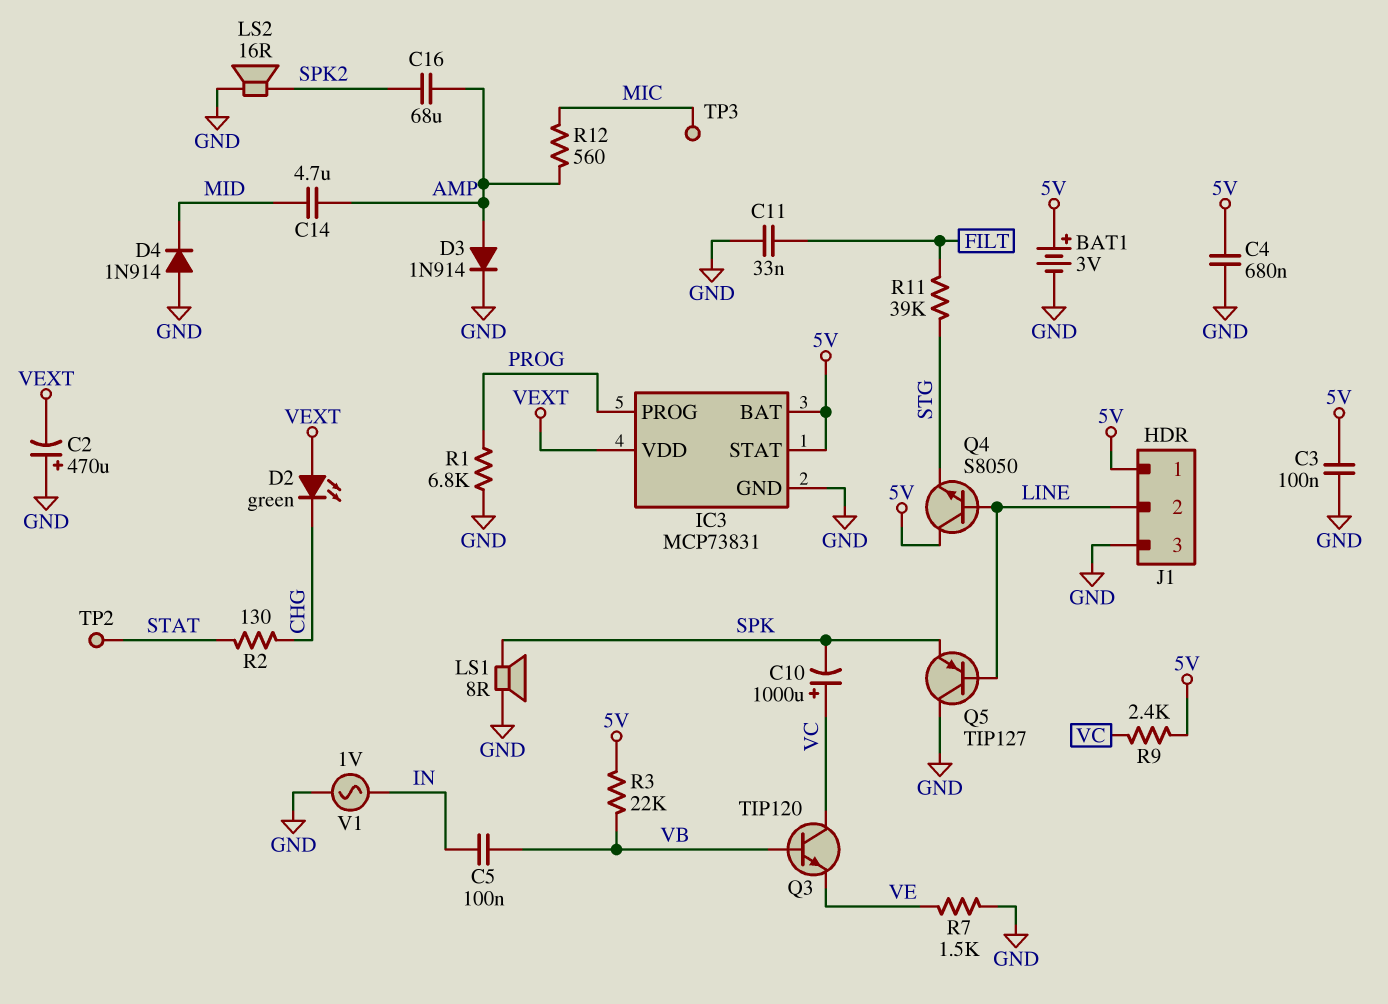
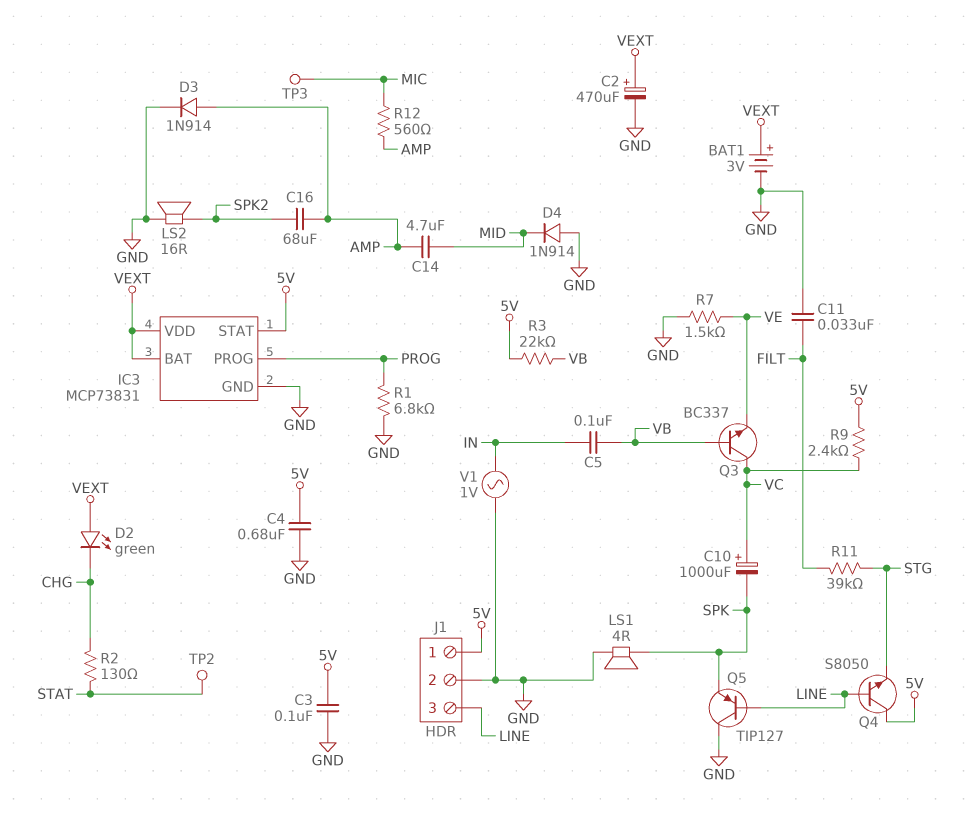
BAT1: 3V (plus 5V, minus GND) -> 3V (plus VEXT, minus GND)
C2: 470uF (plus GND, minus VEXT) -> 470uF (plus VEXT, minus GND)
IC3 pin BAT: 5V -> VEXT
J1 pin 2: LINE -> GND
J1 pin 3: GND -> LINE
LS1: speaker 8R (GND, SPK) -> speaker 4R (GND, SPK)
Q3: NPN TIP120 (B VB, C VC, E VE) -> NPN BC337 (B VB, C VC, E VE)

